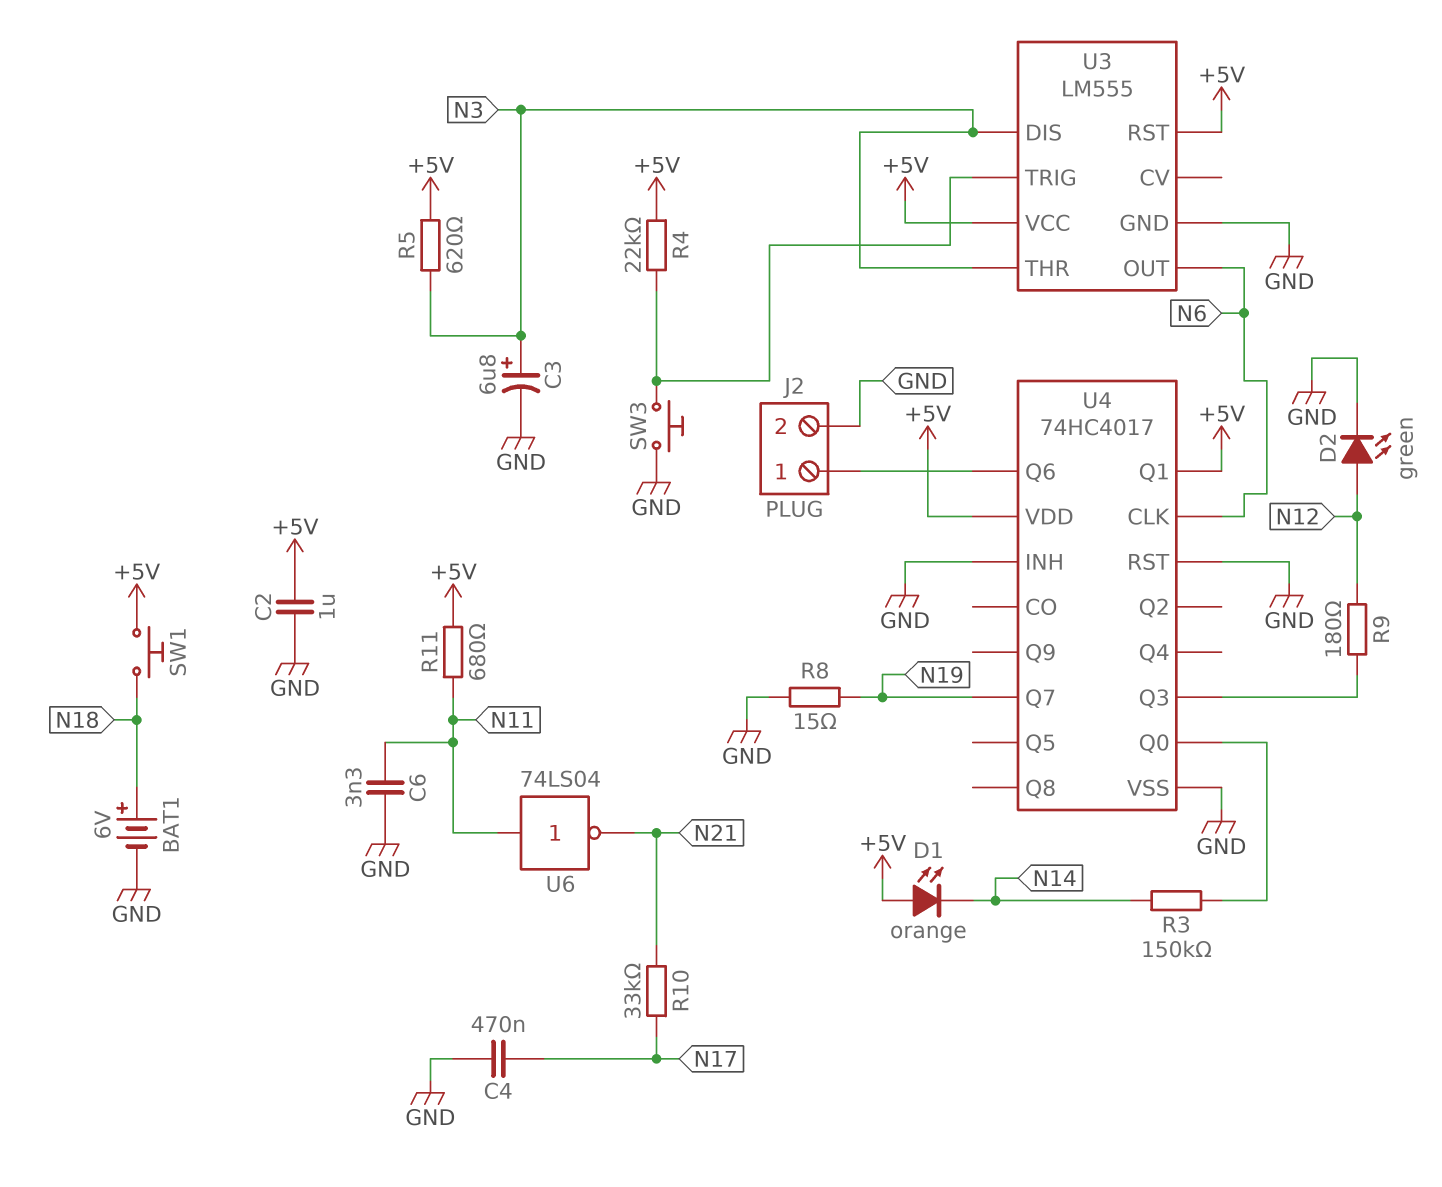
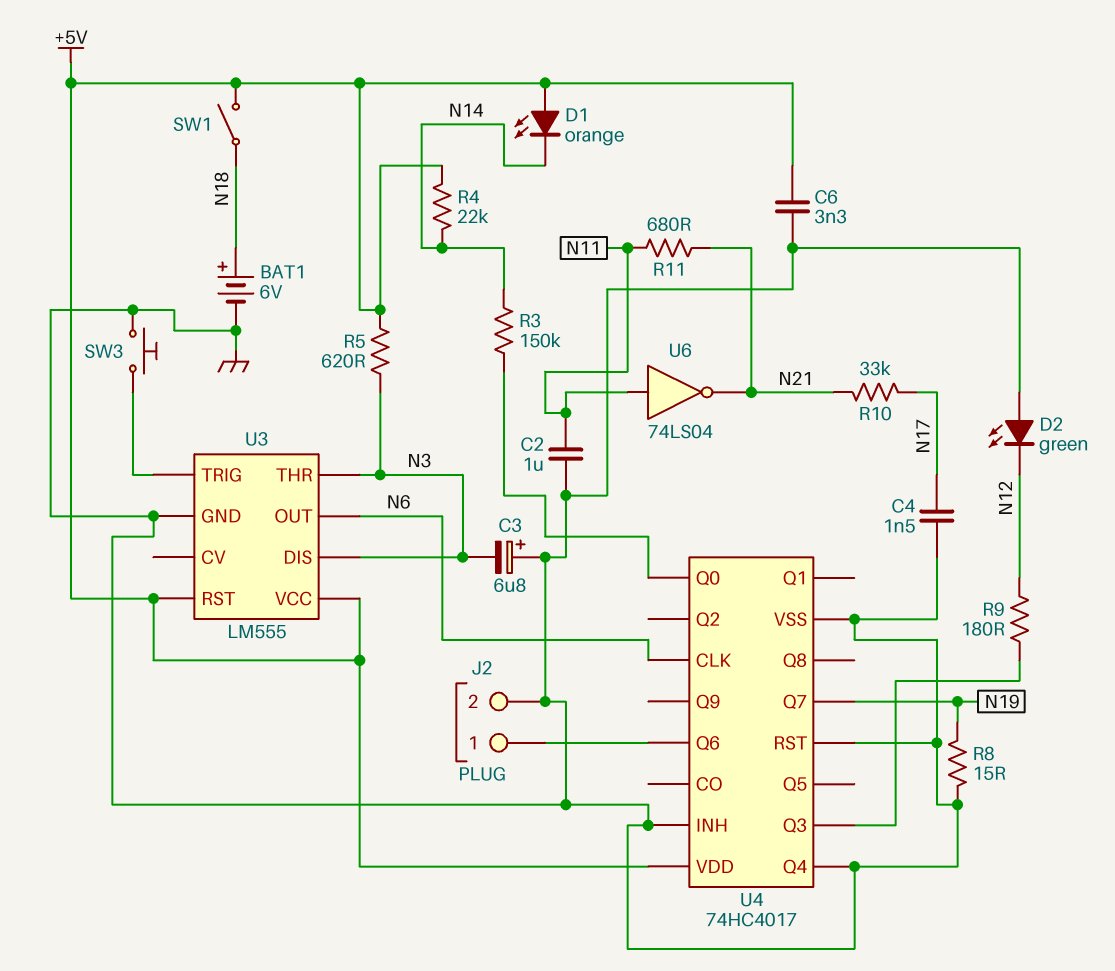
C2: 1uF (+5V, GND) -> 1uF (GND, N11)
C3: 6.8uF (plus N3, minus GND) -> 6.8uF (plus GND, minus N3)
C4: 470nF (GND, N17) -> 1.5nF (GND, N17)
C6: 3.3nF (GND, N11) -> 3.3nF (+5V, GND)
D2: LED green (A N12, K GND) -> LED green (A GND, K N12)
R4: 22k (+5V, U3/TRIG) -> 22k (+5V, N14)
R11: 680 (+5V, N11) -> 680 (N11, N21)
SW1: button (+5V, N18) -> switch (+5V, N18)
U4 pin Q1: +5V -> none
U4 pin Q4: none -> GND

